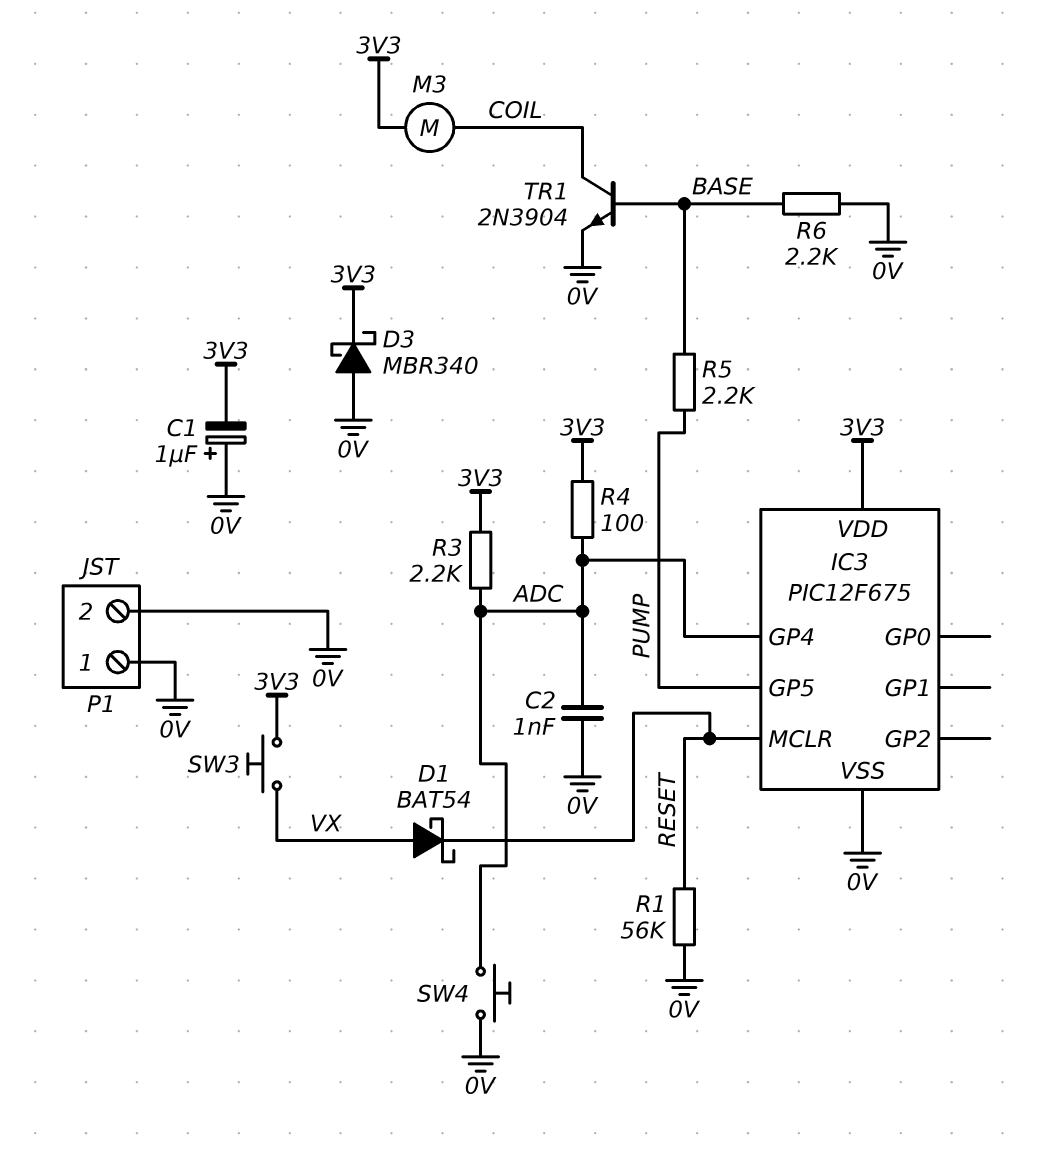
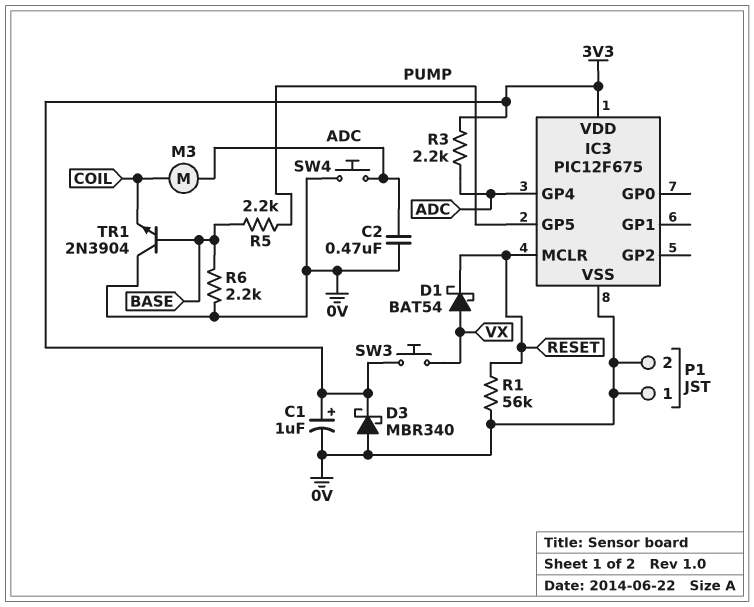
C1: 1uF (plus 0V, minus 3V3) -> 1uF (plus 3V3, minus 0V)
C2: 1nF (0V, ADC) -> 470nF (0V, ADC)
M3: motor (3V3, COIL) -> motor (ADC, COIL)
R4: 100 (3V3, ADC) -> none
TR1: NPN 2N3904 (B BASE, C COIL, E 0V) -> NPN 2N3904 (B BASE, C 0V, E COIL)

